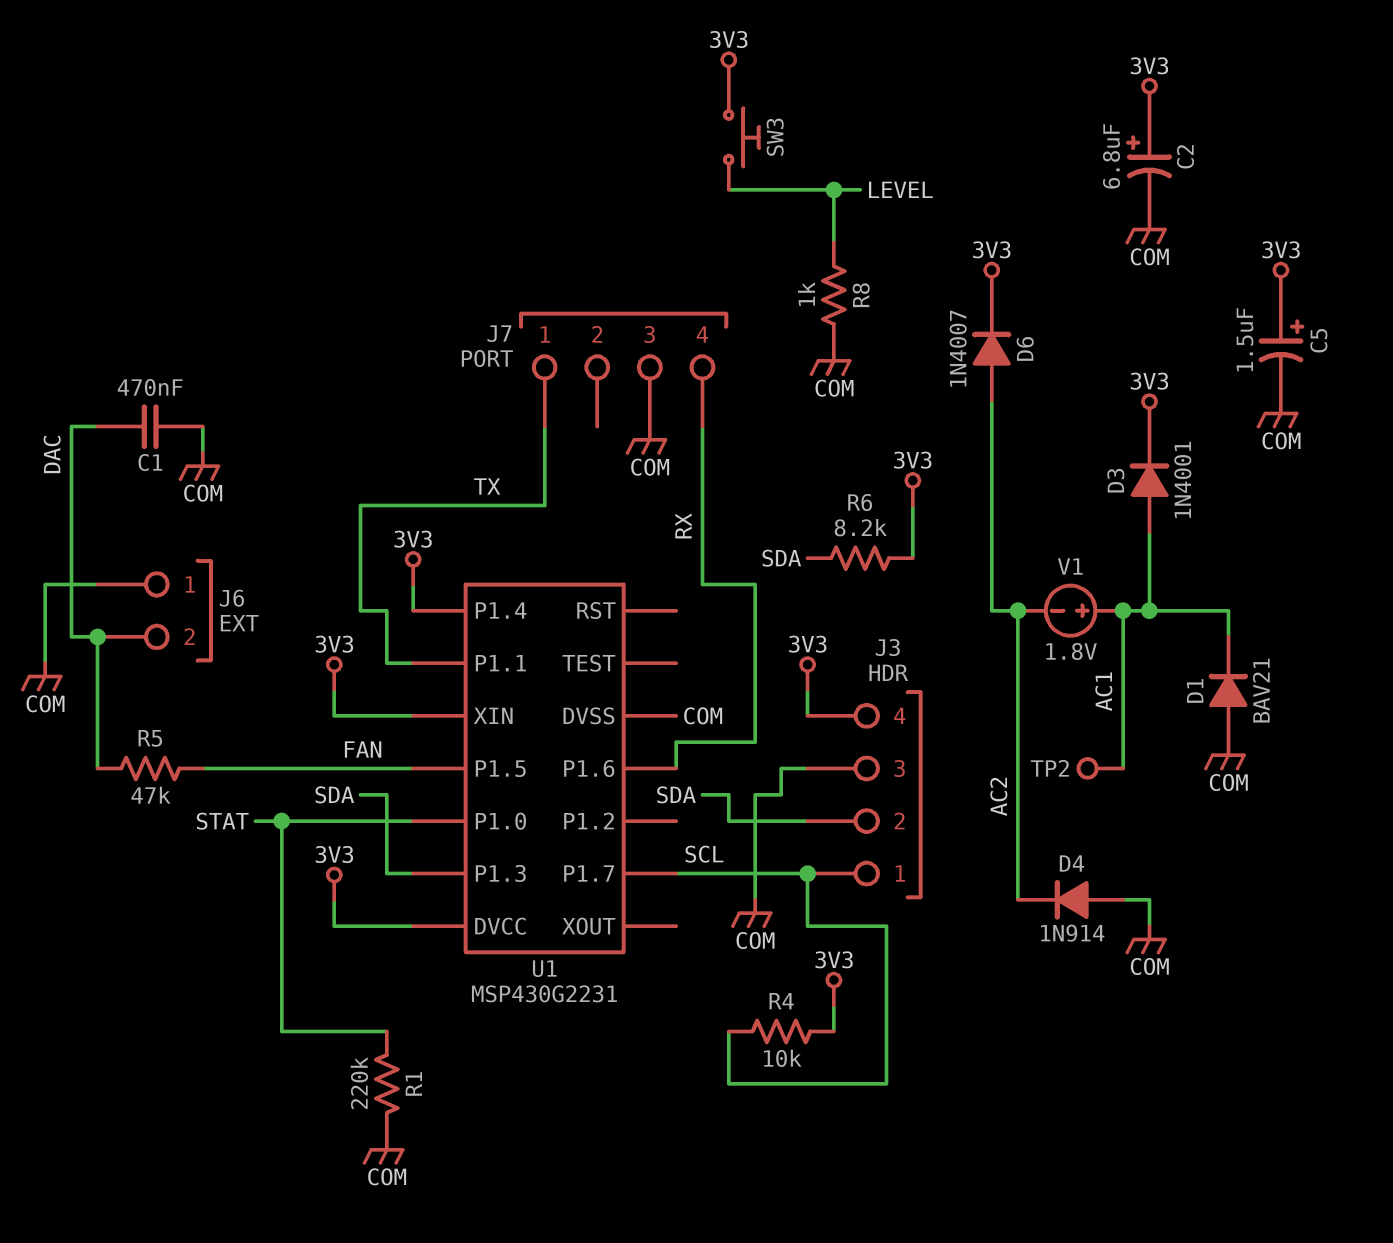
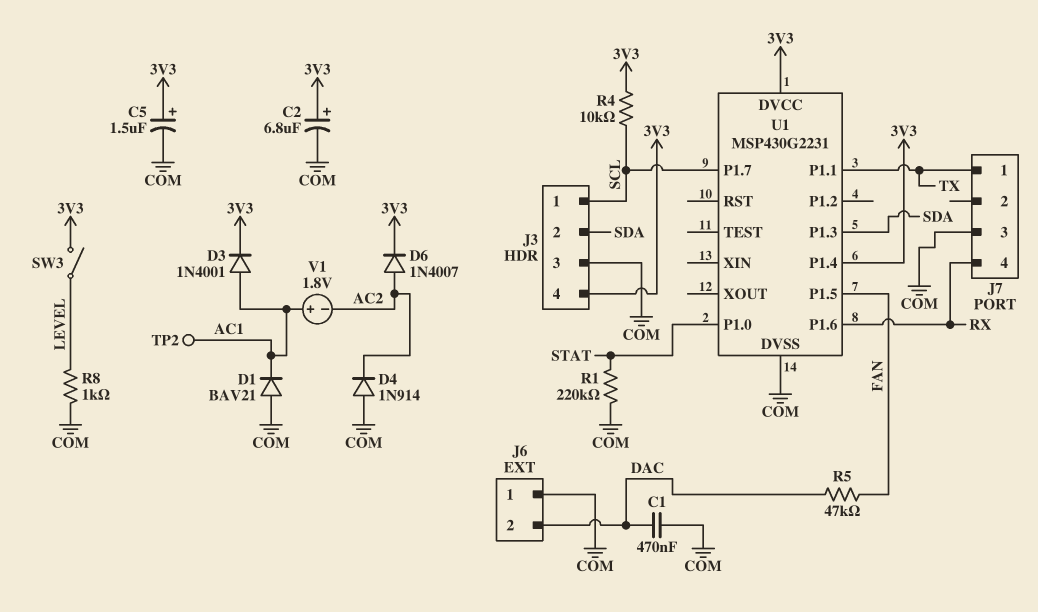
R6: 8.2k (3V3, SDA) -> none
SW3: button (3V3, LEVEL) -> switch (3V3, LEVEL)
U1 pin XIN: 3V3 -> none

